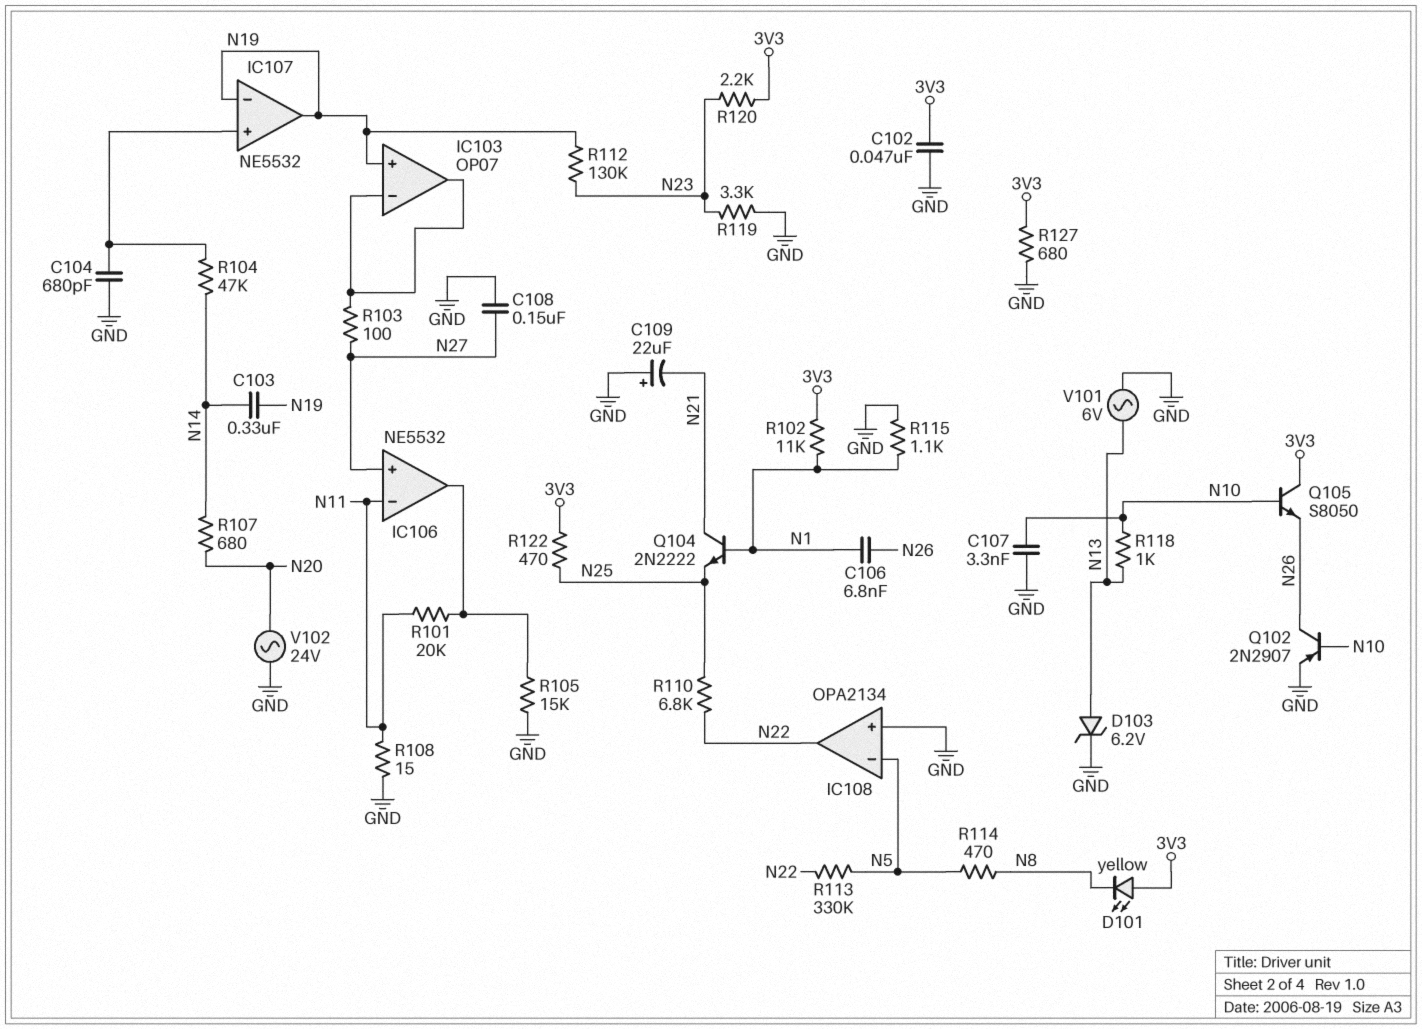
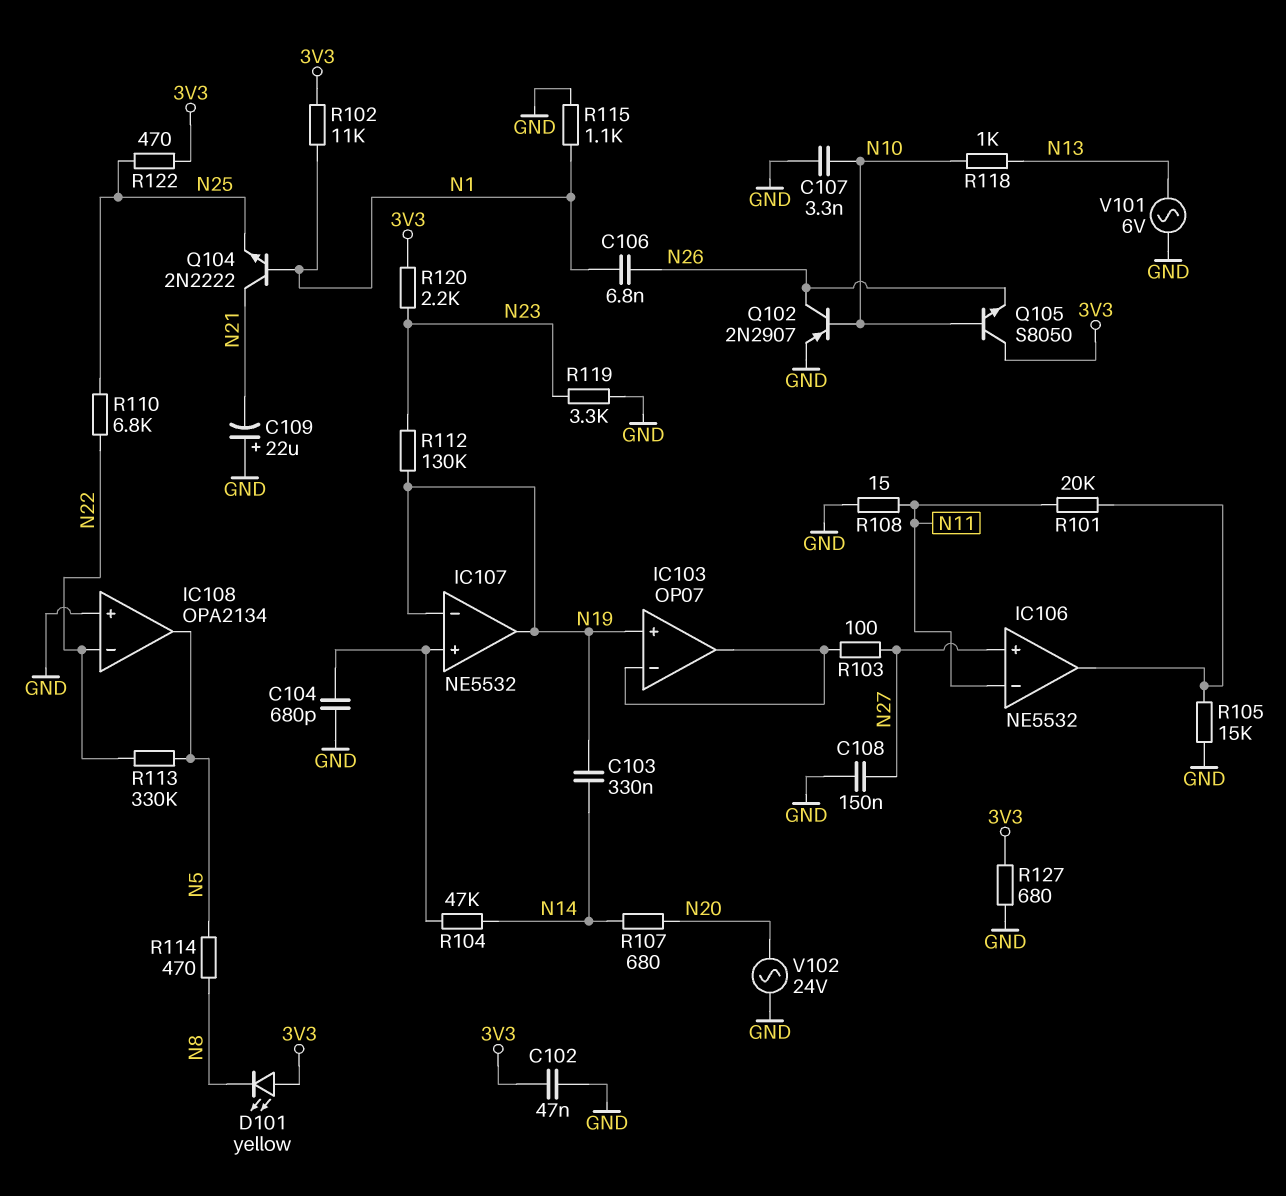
D103: zener 6.2V (A N13, K GND) -> none
IC108 pin in-: N5 -> N22
IC108 pin out: N22 -> N5

